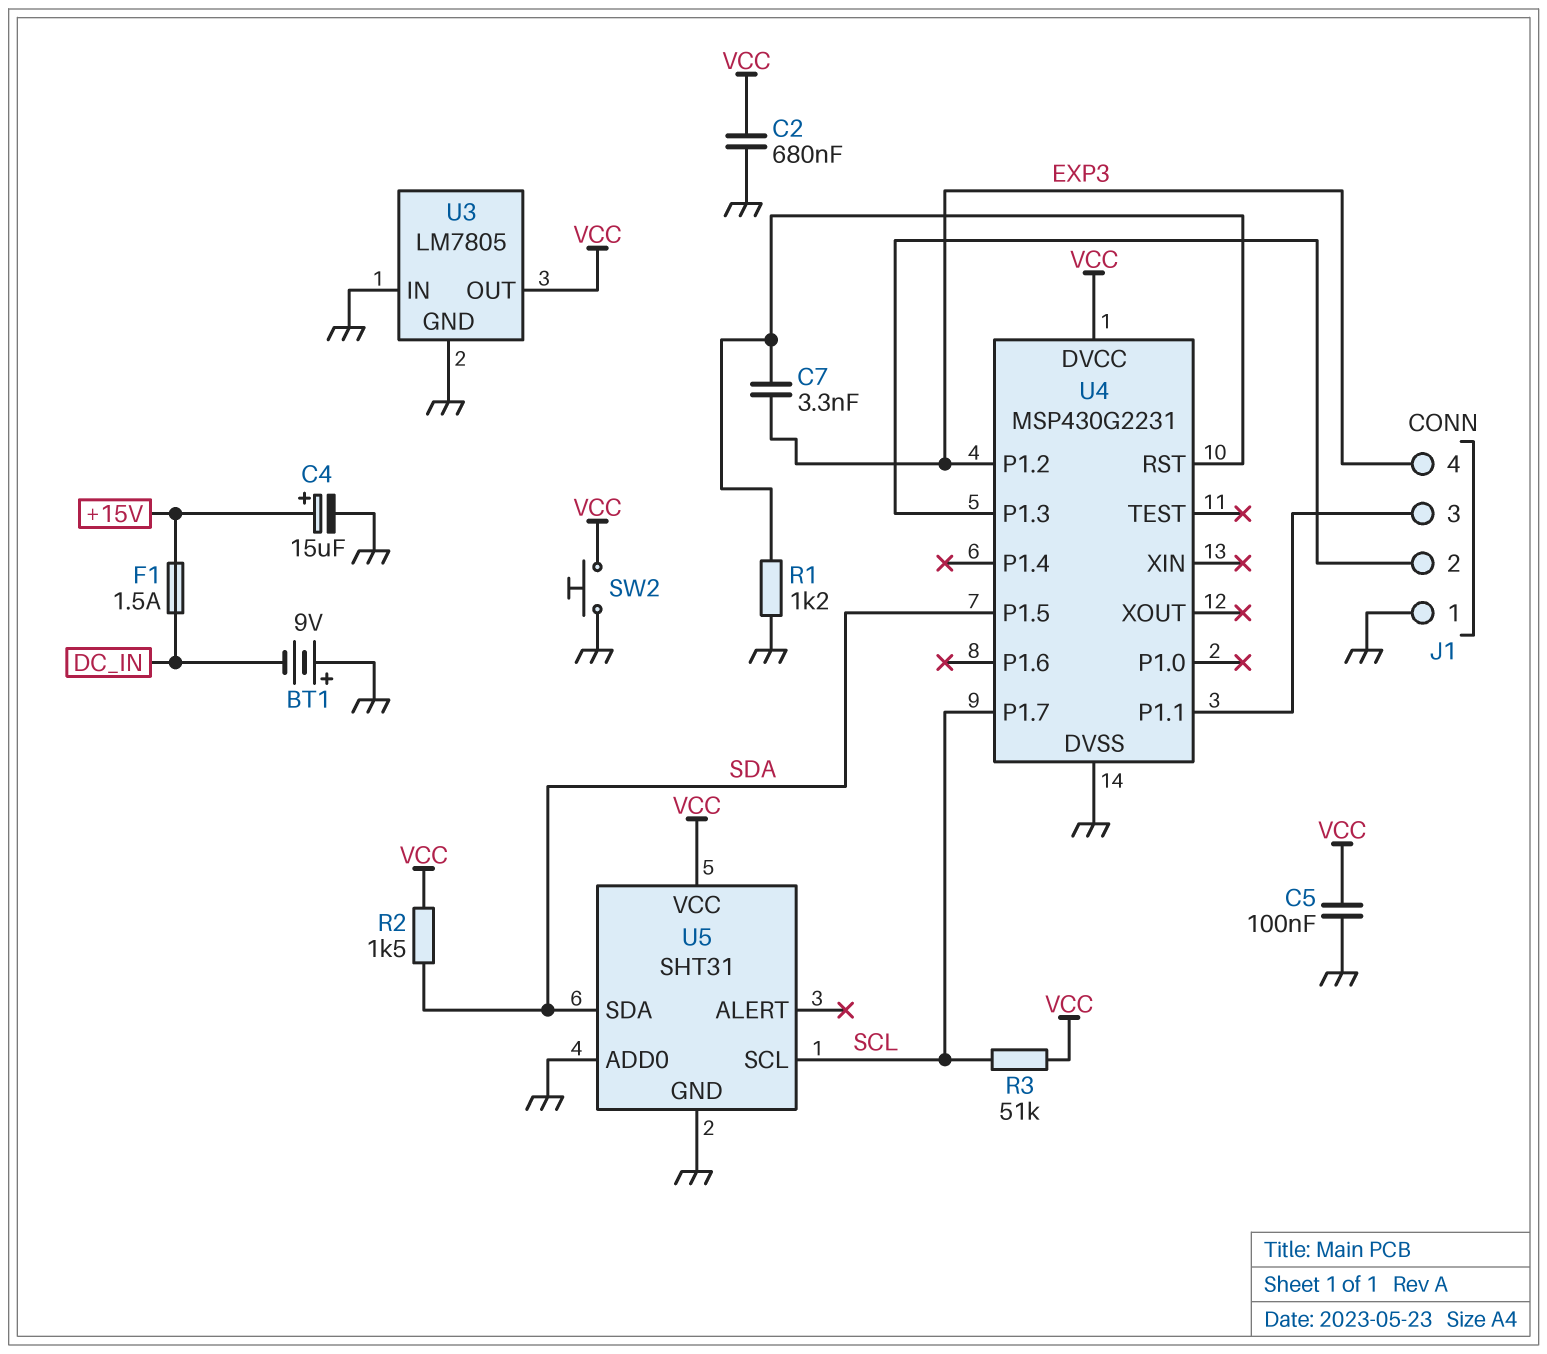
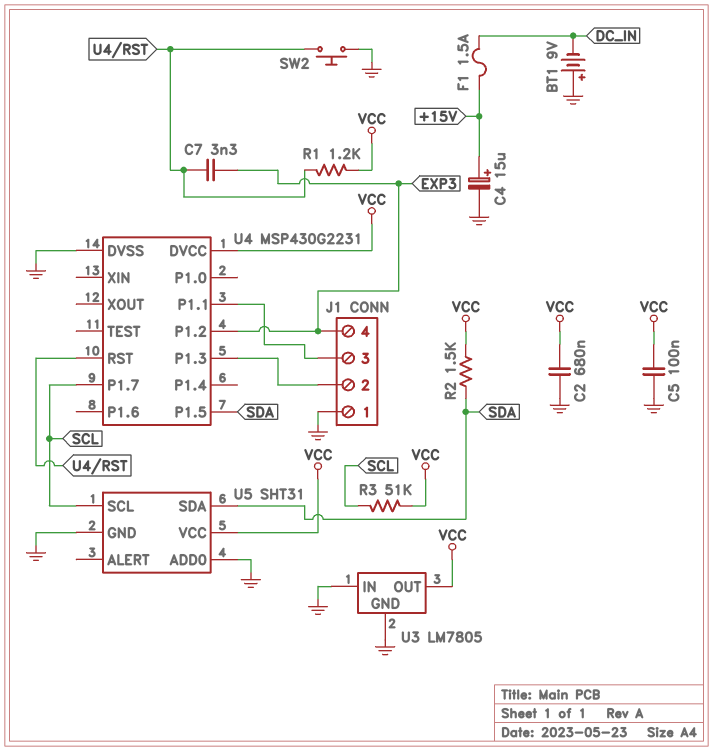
R1: 1.2k (GND, U4/RST) -> 1.2k (U4/RST, VCC)
SW2: button (GND, VCC) -> button (GND, U4/RST)

